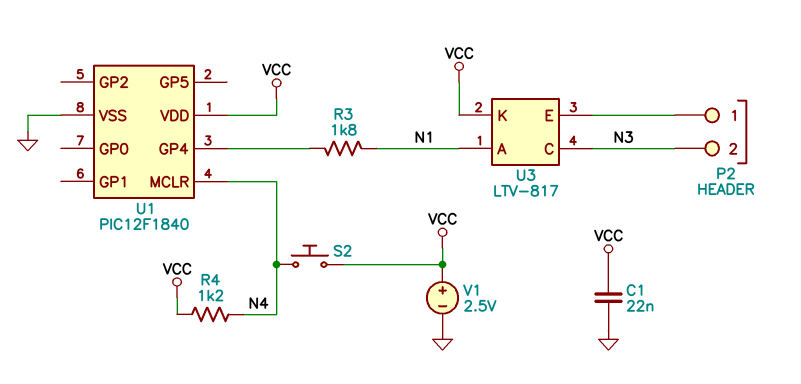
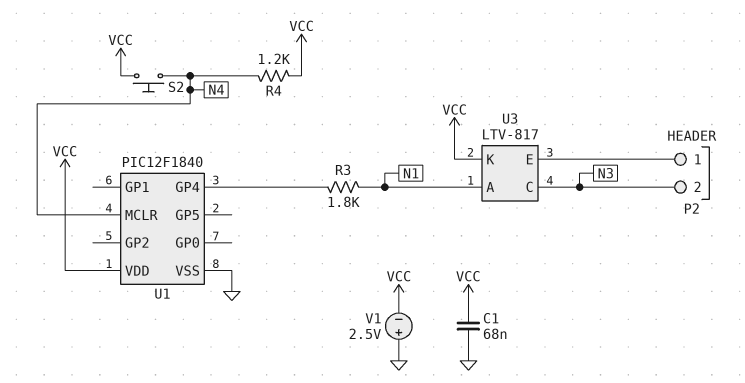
C1: 22nF (GND, VCC) -> 68nF (GND, VCC)
V1: 2.5V (plus VCC, minus GND) -> 2.5V (plus GND, minus VCC)

